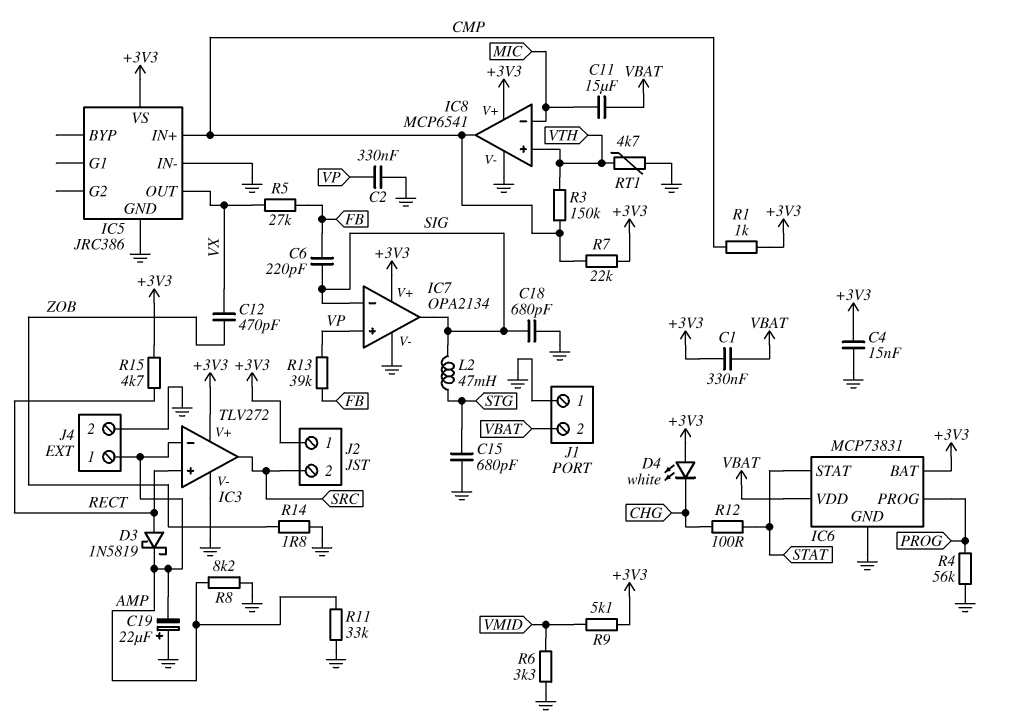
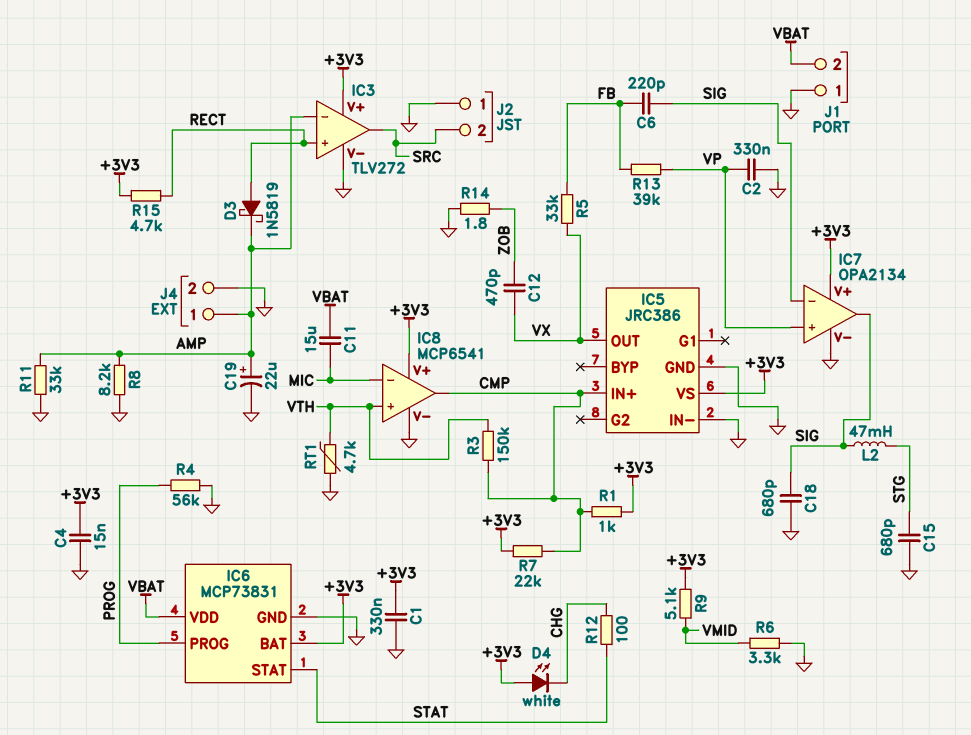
C1: 330nF (+3V3, VBAT) -> 330nF (+3V3, GND)
C19: 22uF (plus GND, minus AMP) -> 22uF (plus AMP, minus GND)
J2 pin 1: +3V3 -> GND
R5: 27k (FB, VX) -> 33k (FB, VX)

